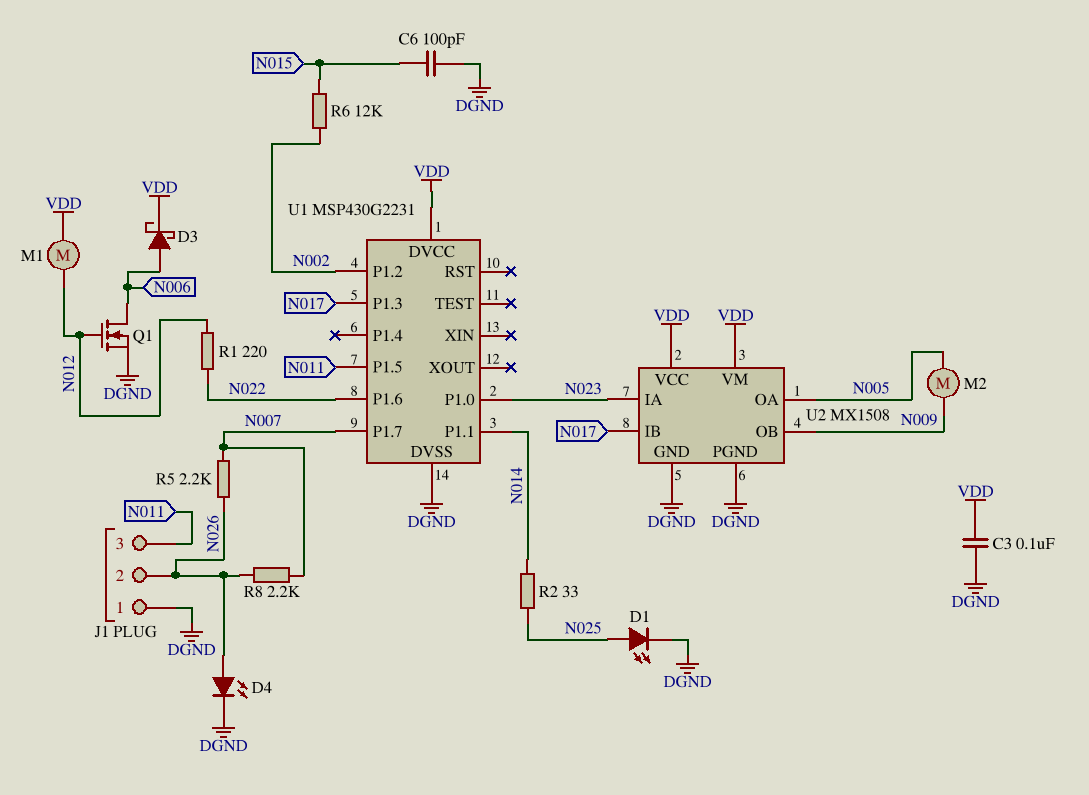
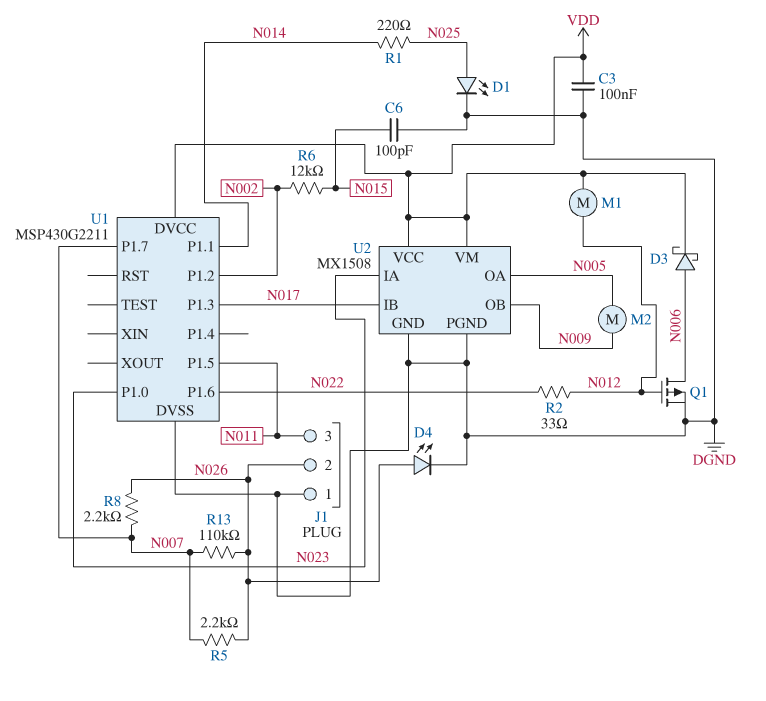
Q1: NMOS (G N012, D N006, S DGND) -> PMOS (G N012, D N006, S DGND)
R1: 220 (N012, N022) -> 220 (N014, N025)
R2: 33 (N014, N025) -> 33 (N012, N022)
R13: none -> 110k (N007, N026)
U1: MSP430G2231 -> MSP430G2211

